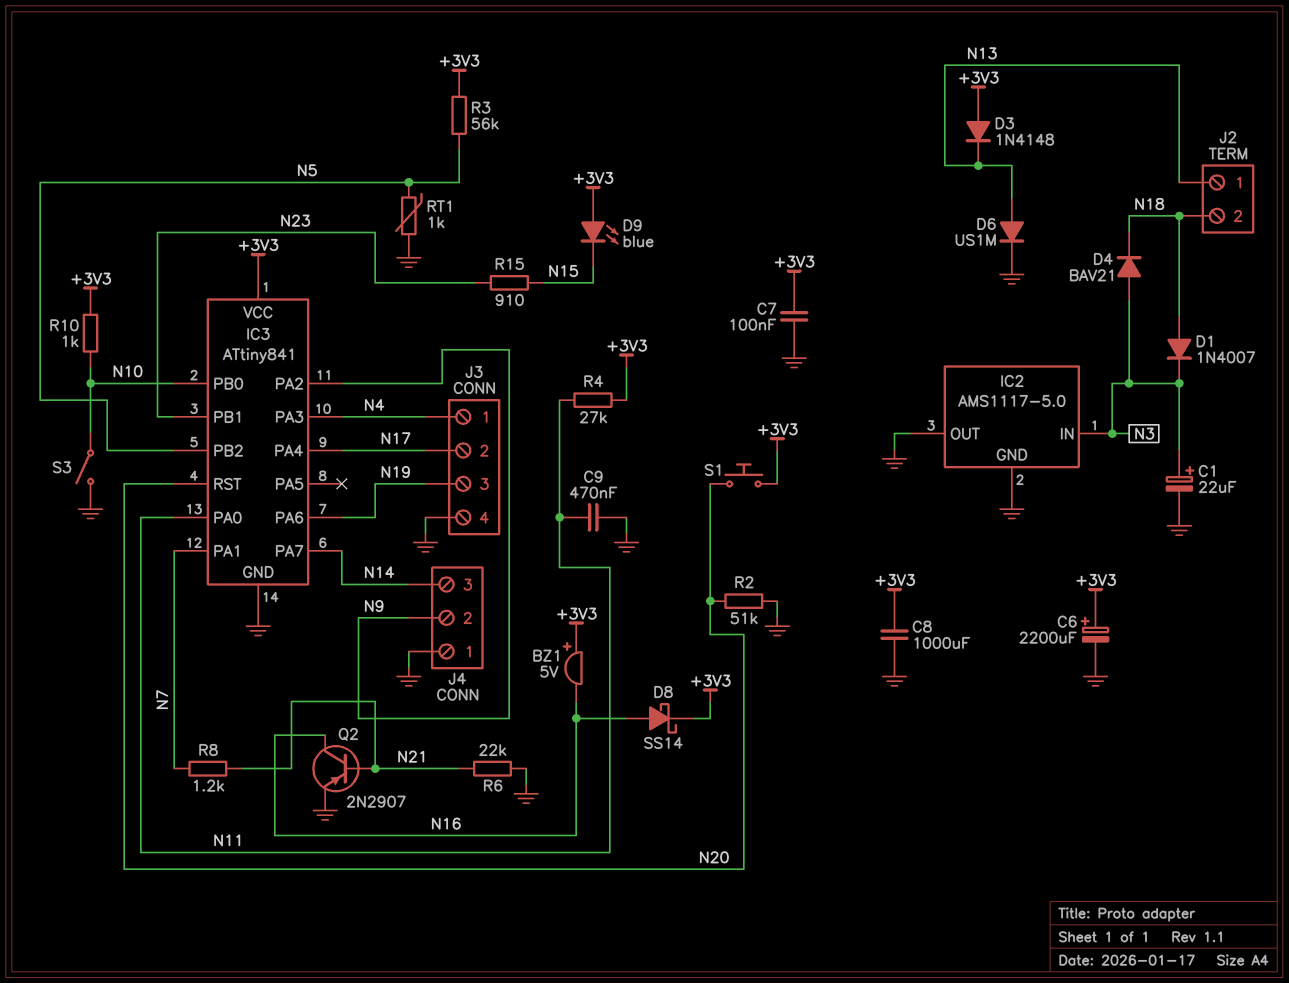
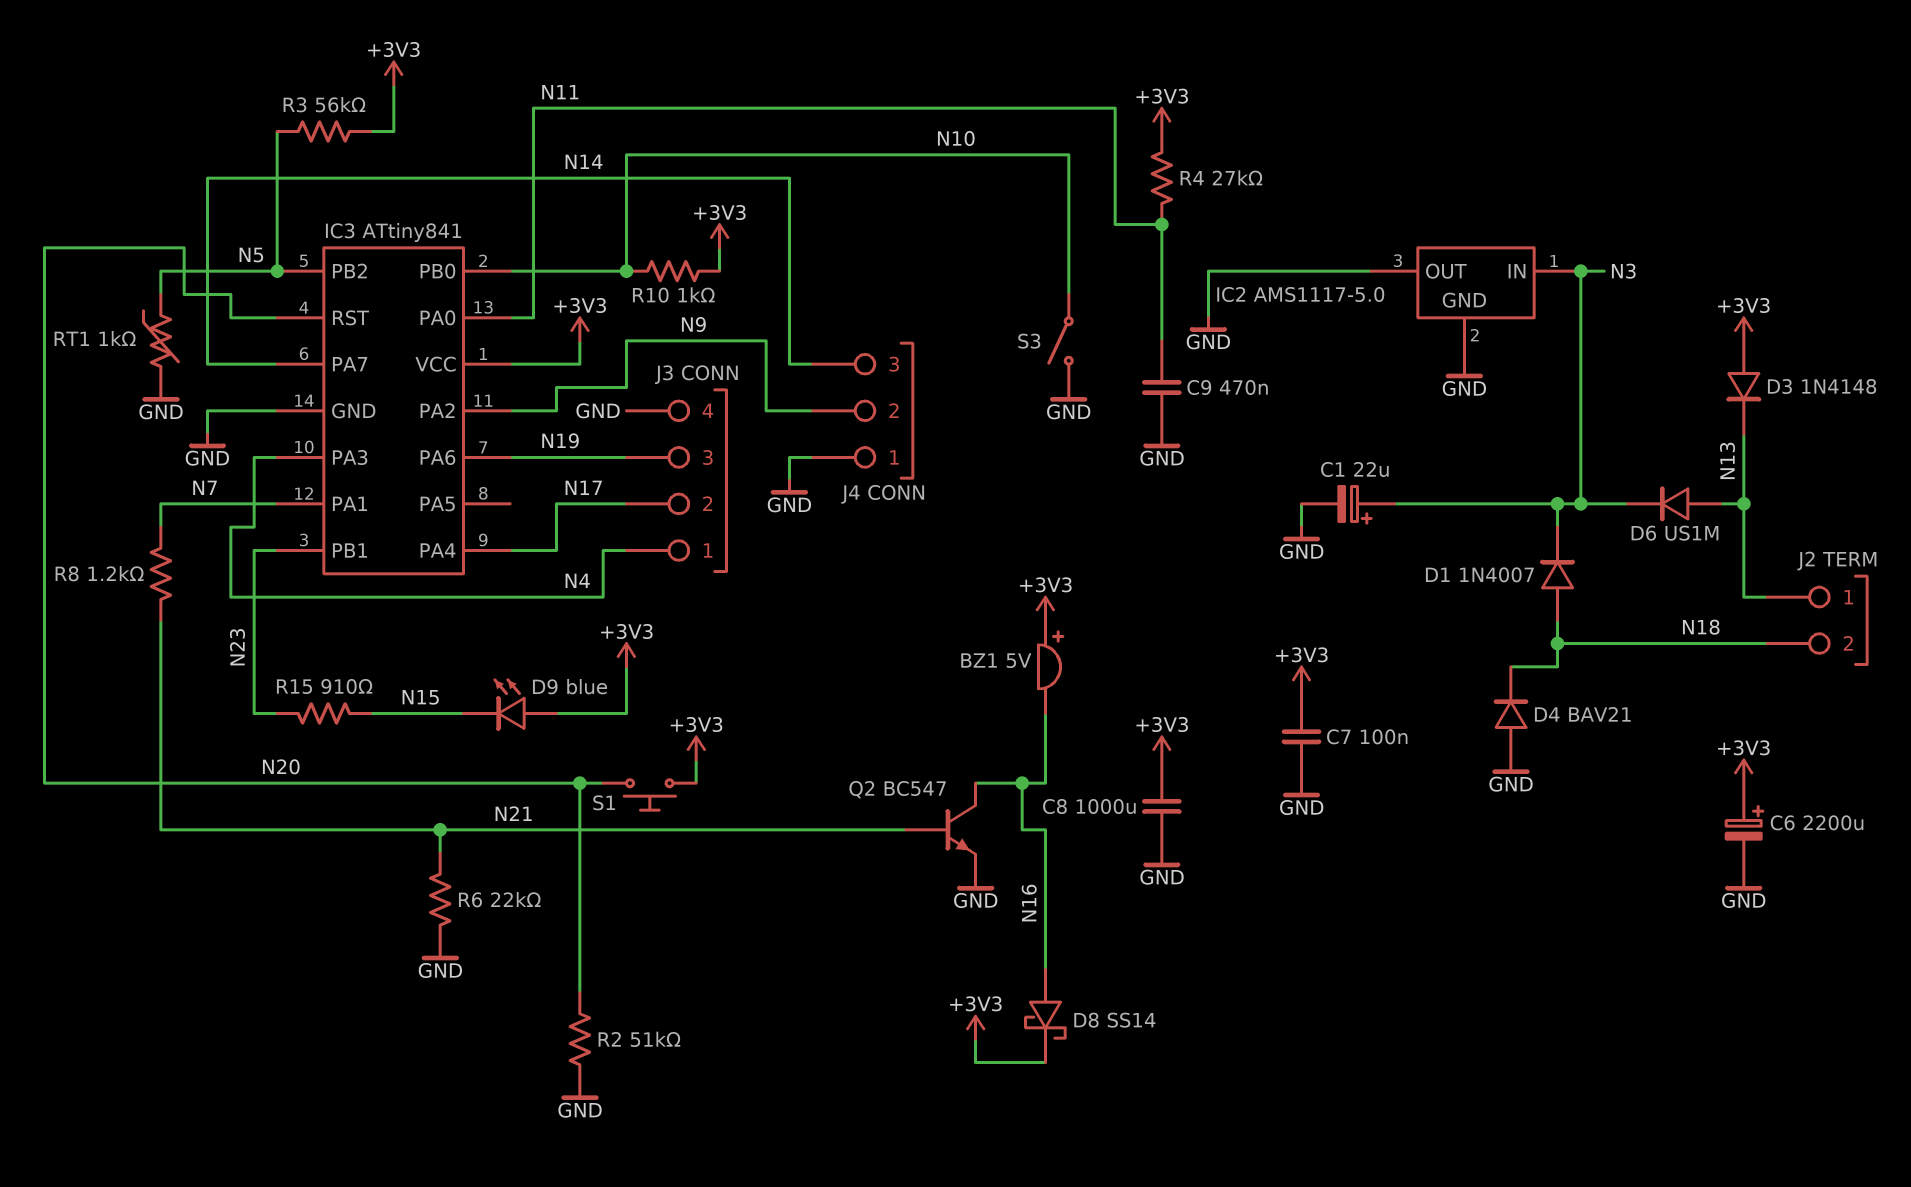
D4: diode BAV21 (A N3, K N18) -> diode BAV21 (A GND, K N18)
D6: diode US1M (A N13, K GND) -> diode US1M (A N13, K N3)
Q2: PNP 2N2907 (B N21, C N16, E GND) -> NPN BC547 (B N21, C N16, E GND)

